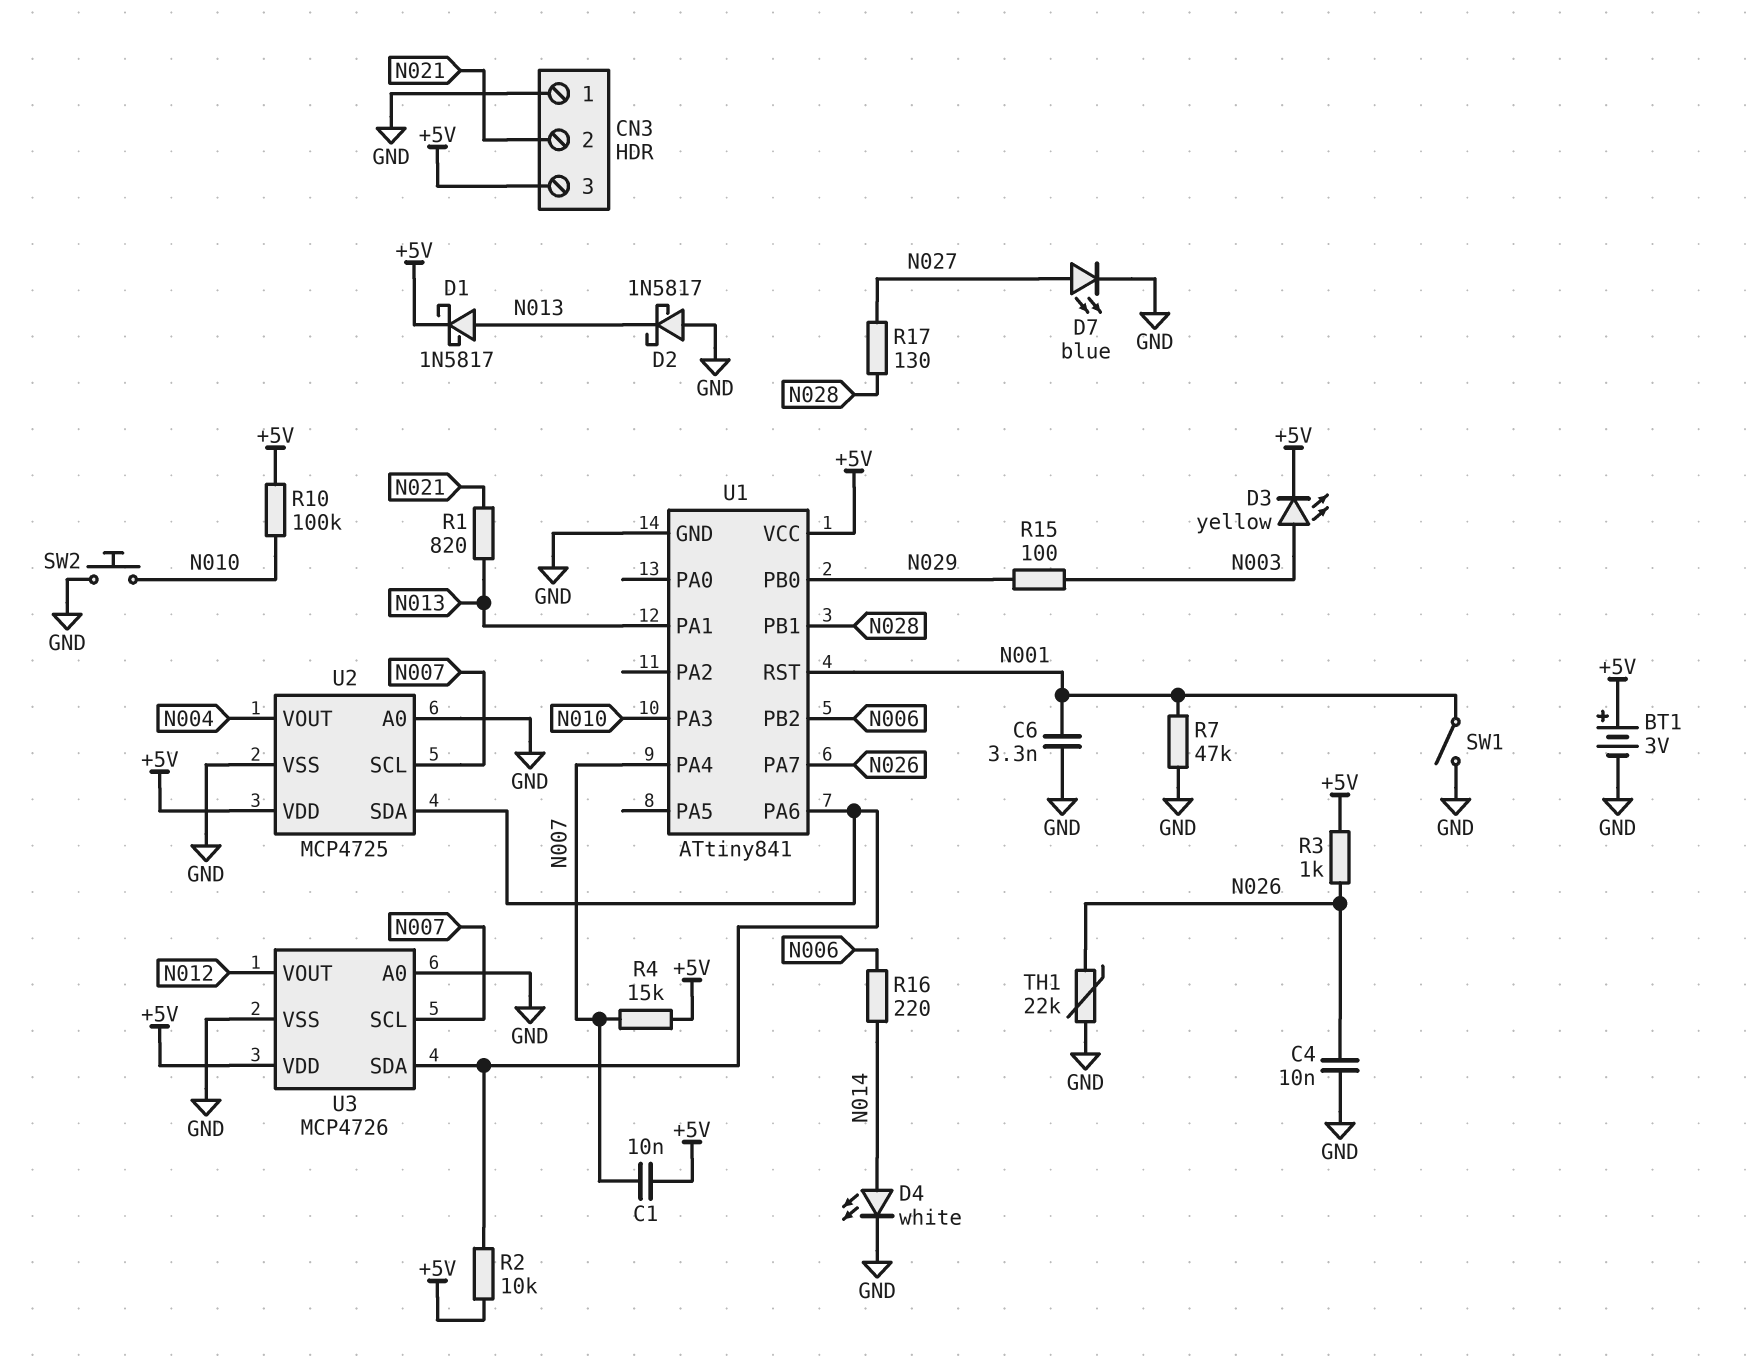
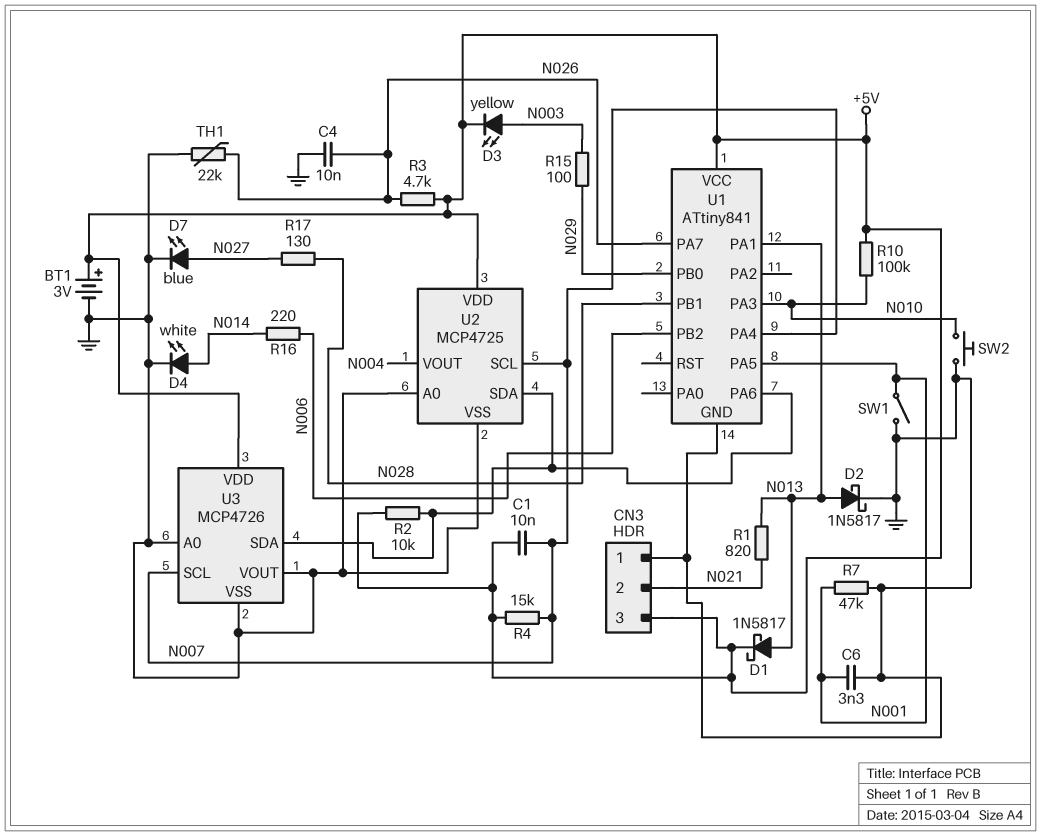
D2: schottky 1N5817 (A GND, K N013) -> schottky 1N5817 (A N013, K GND)
R3: 1k (+5V, N026) -> 4.7k (+5V, N026)
U1 pin PA5: none -> N001
U1 pin RST: N001 -> none
U3 pin VOUT: N012 -> GND

